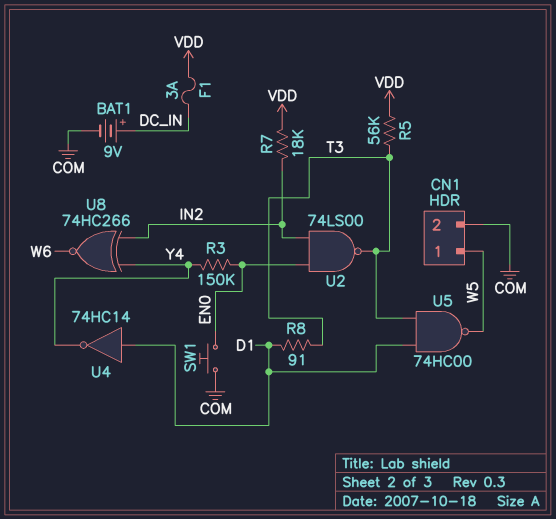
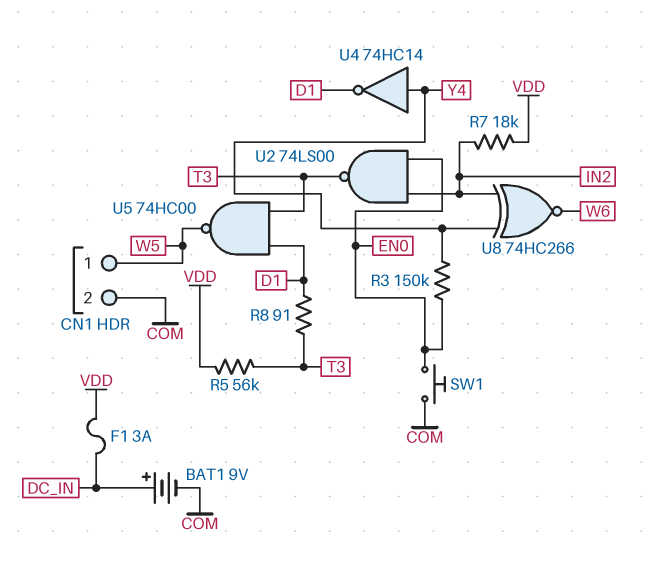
U4: NOT 74HC14 (in D1, out Y4) -> NOT 74HC14 (in Y4, out D1)

